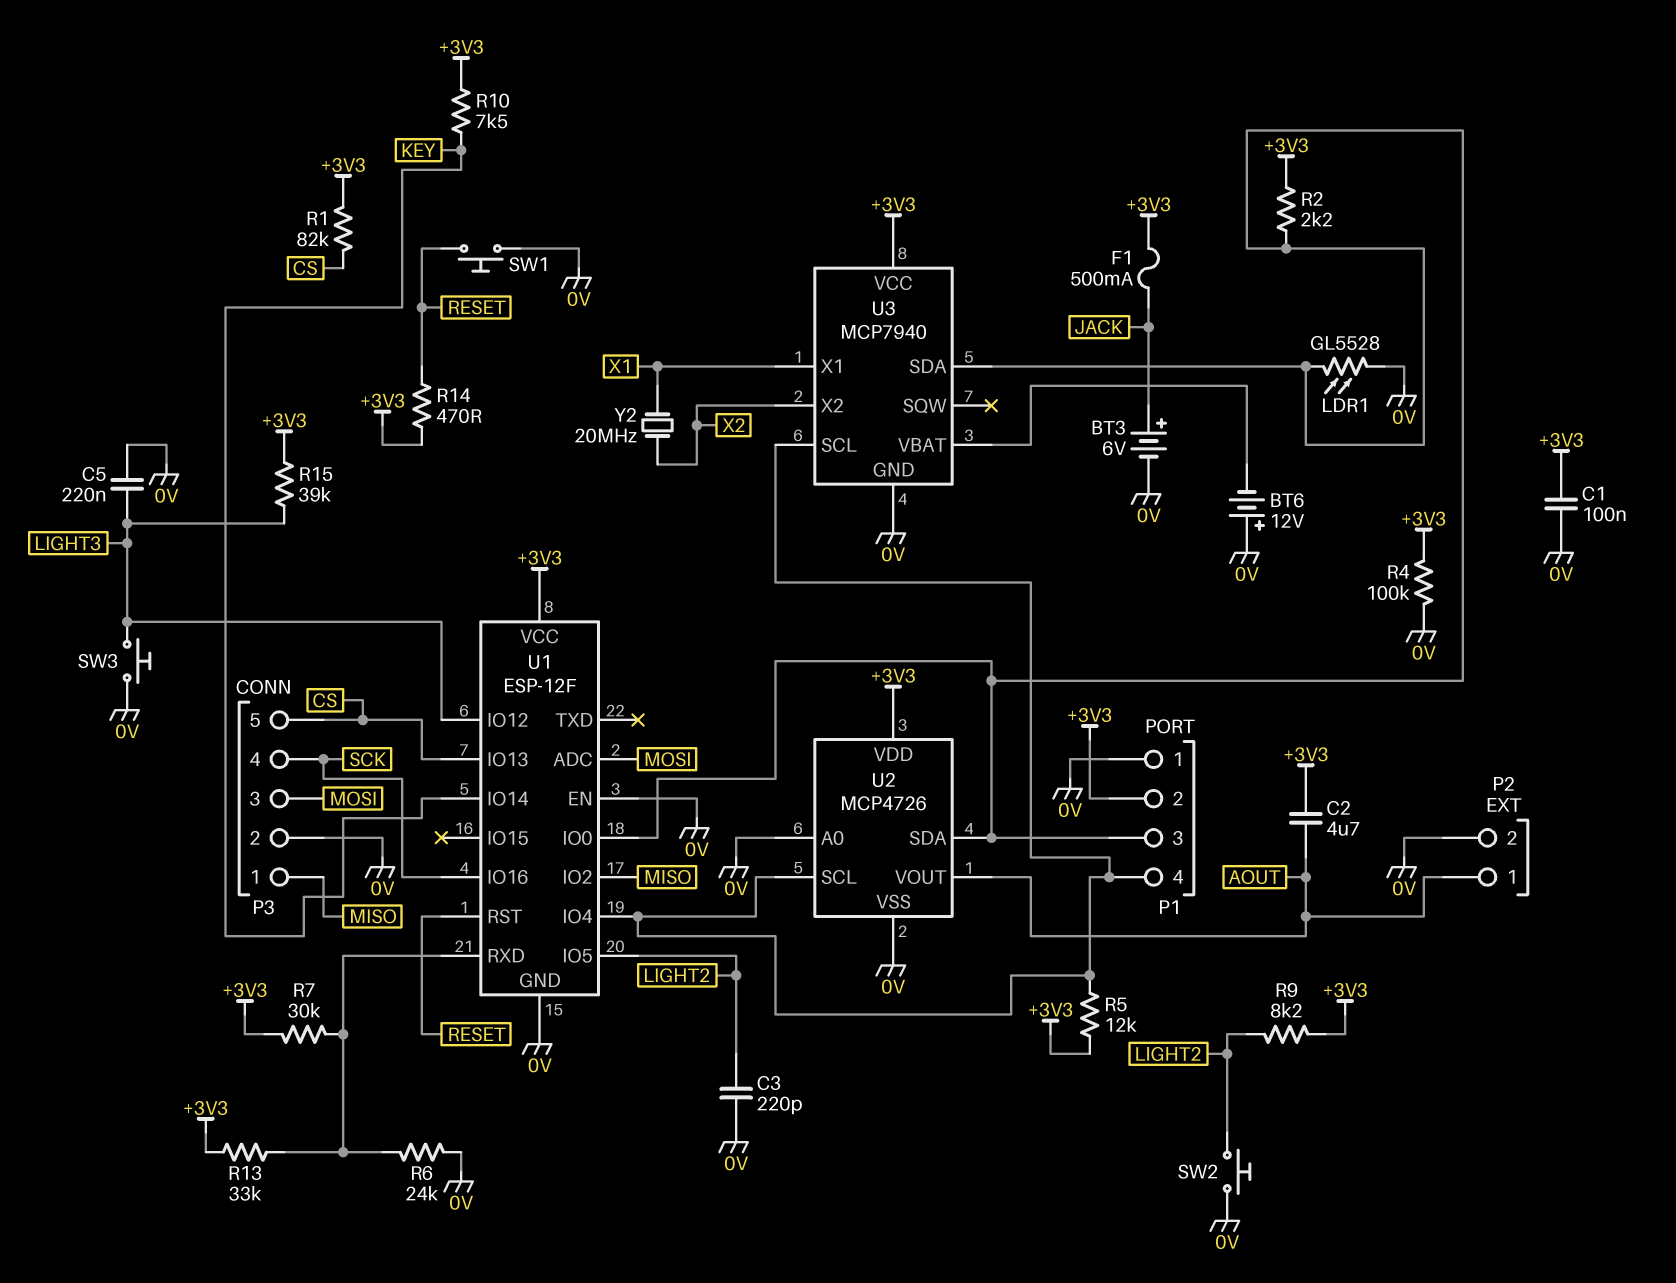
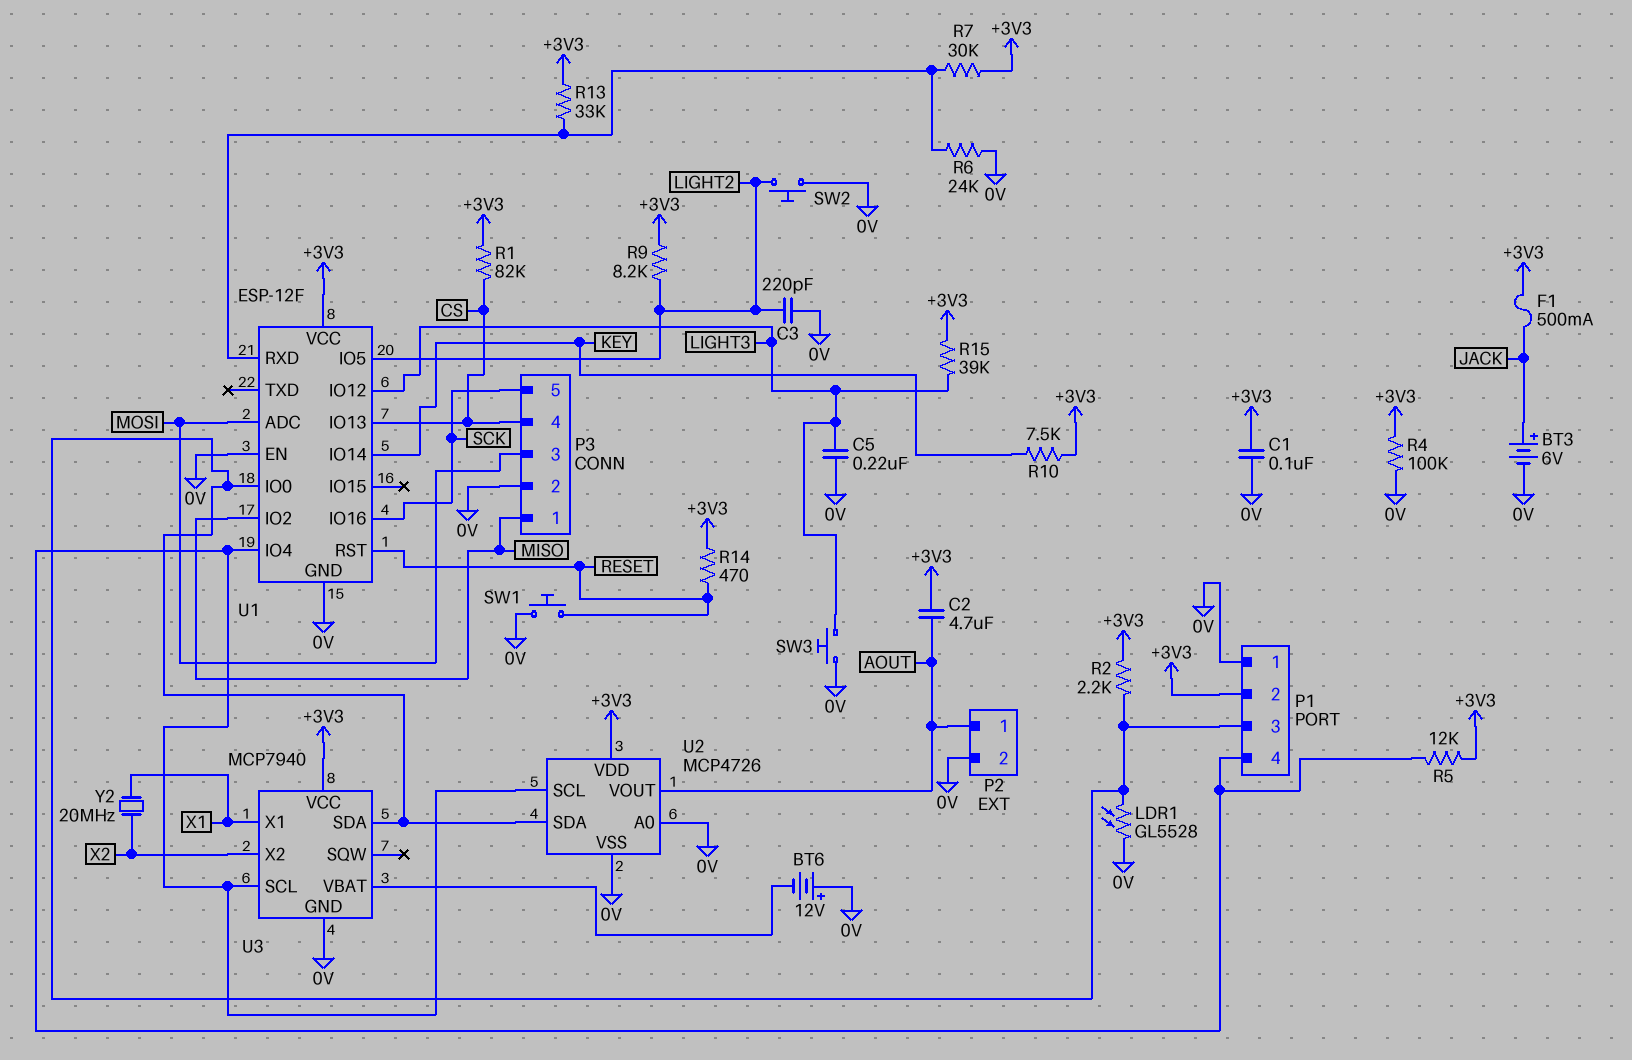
P3 pin 4: SCK -> CS
P3 pin 5: CS -> SCK

